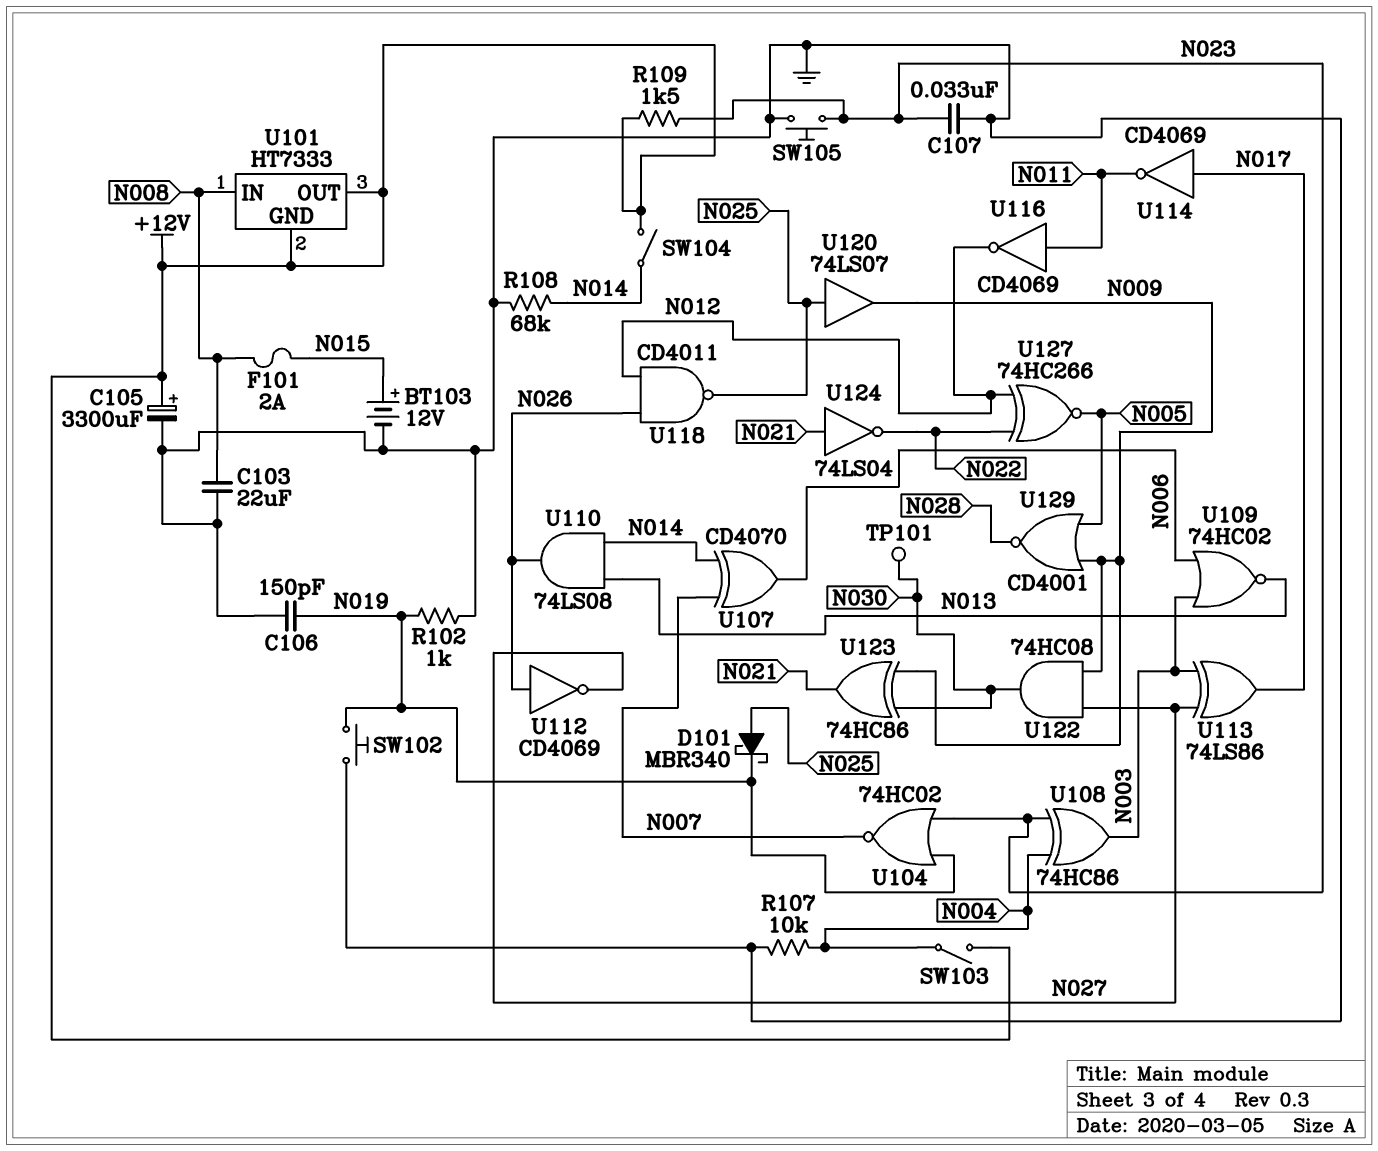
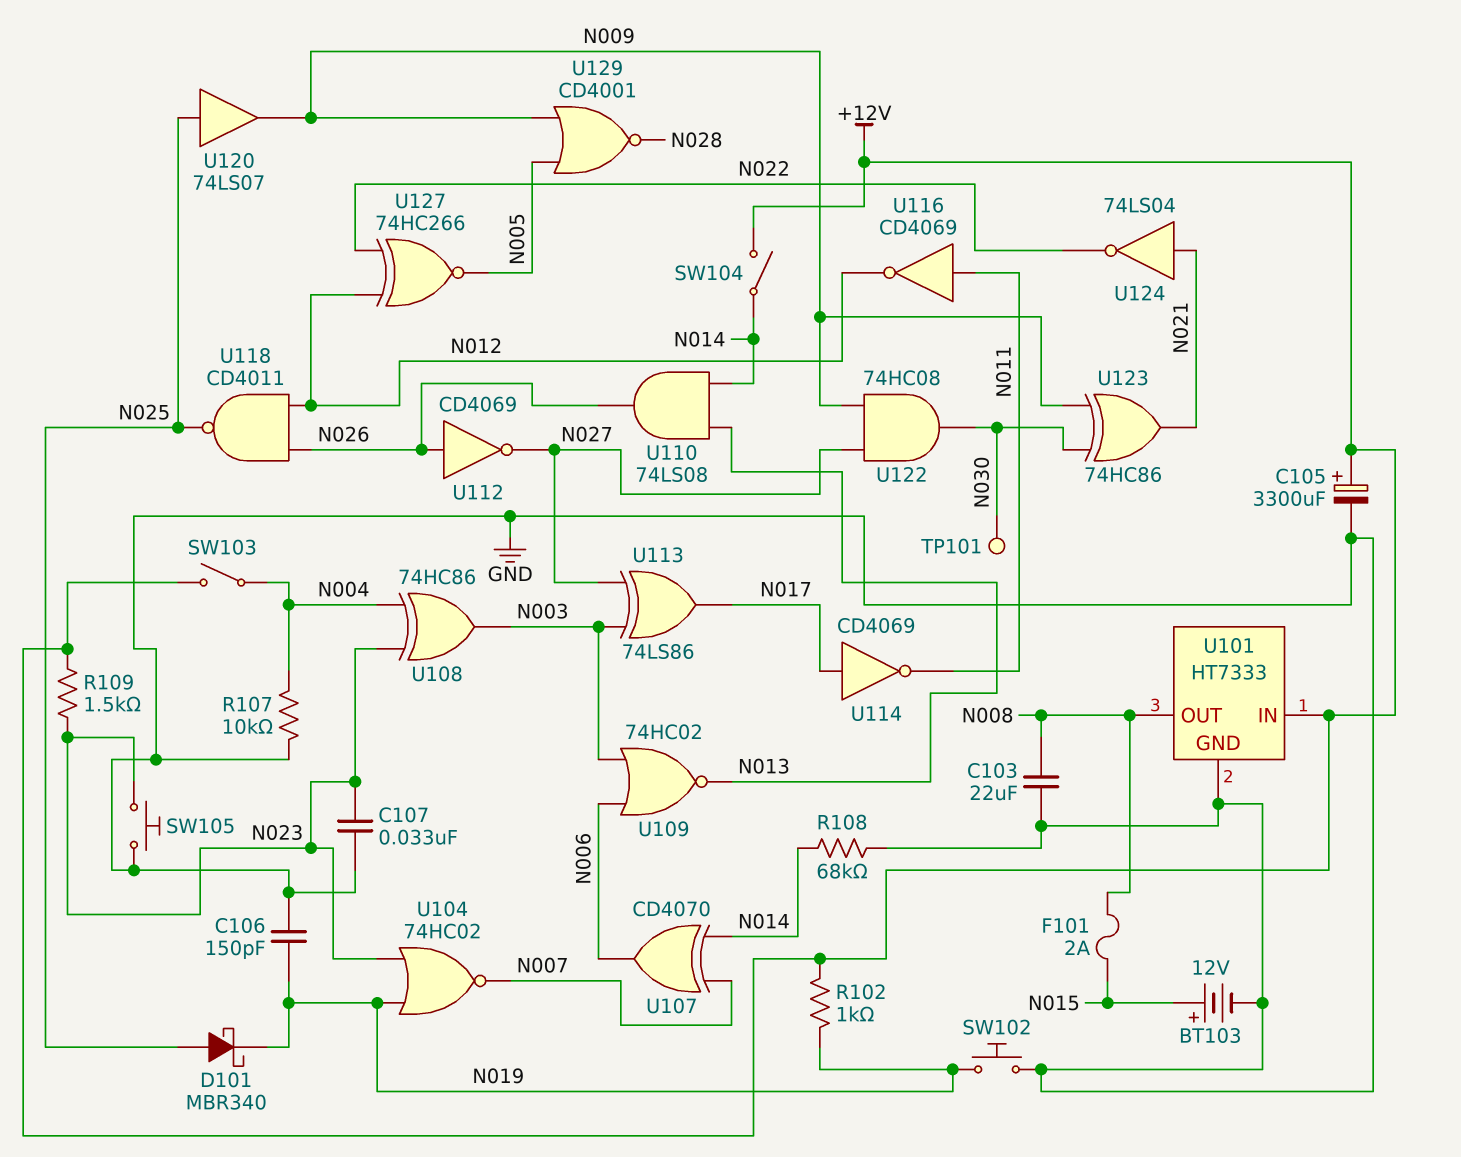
R102: 1k (GND, N019) -> 1k (+12V, N019)
U101 pin GND: +12V -> GND
U101 pin IN: N008 -> +12V
U101 pin OUT: +12V -> N008

